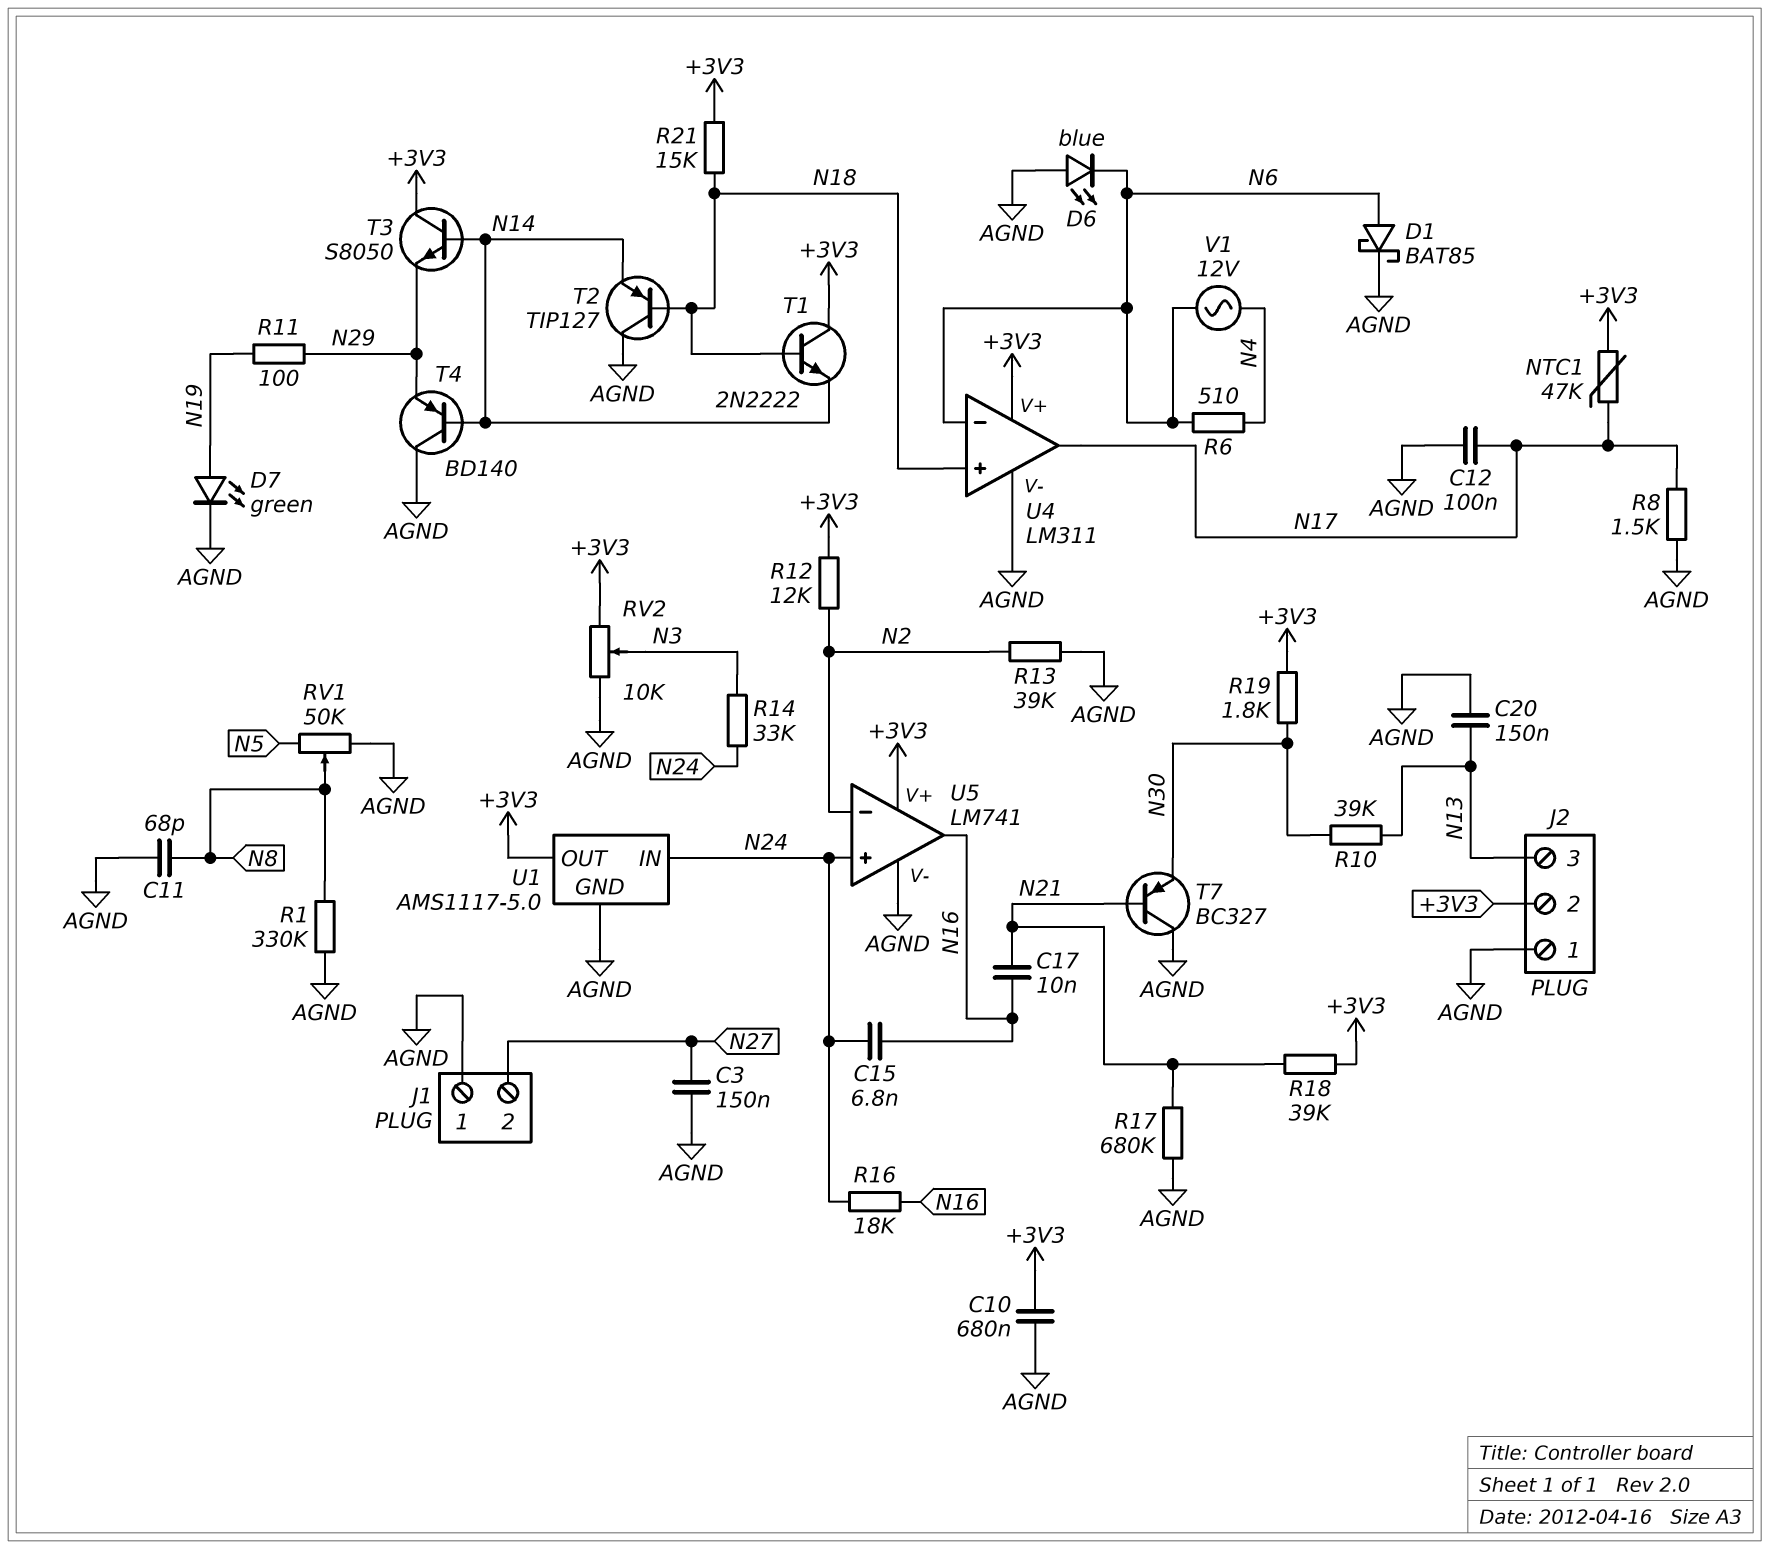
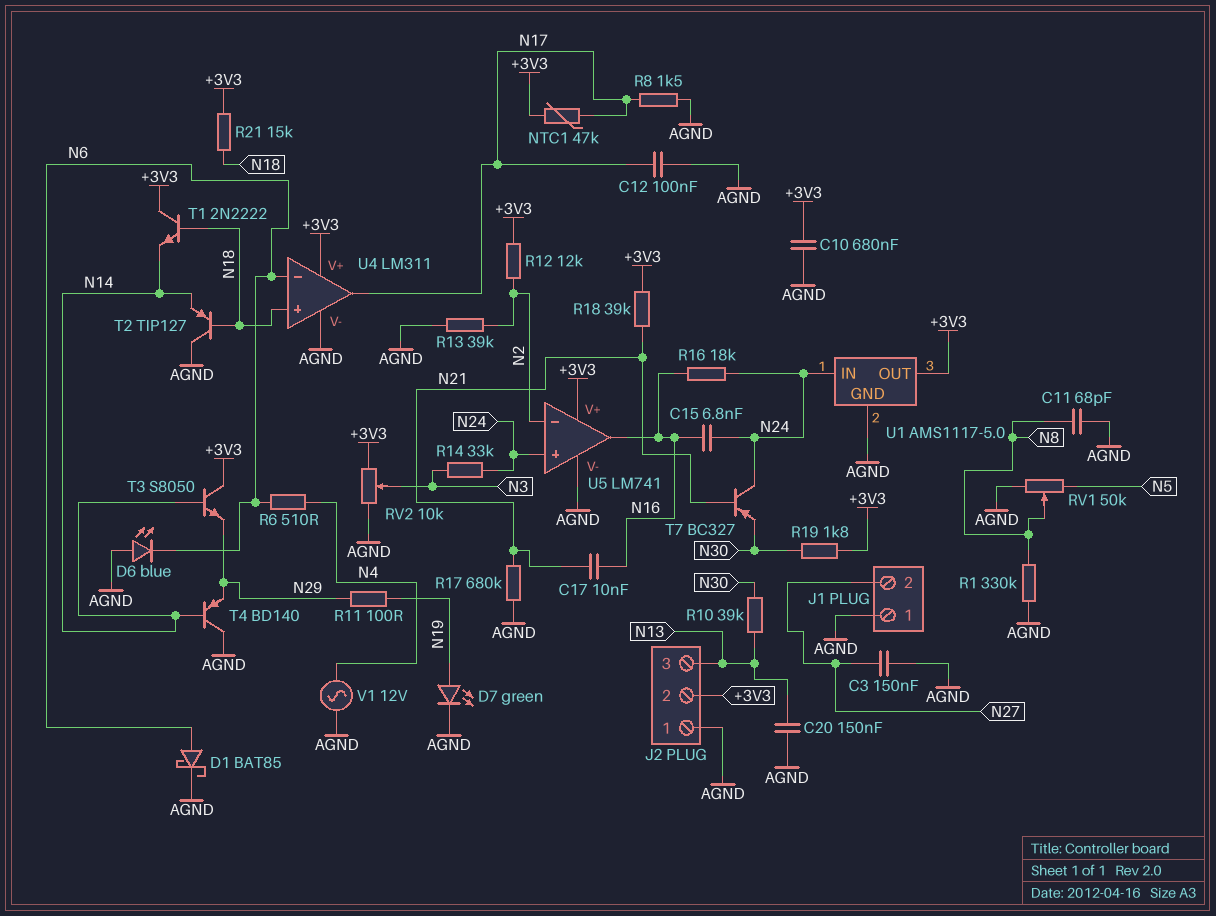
T7: PNP BC327 (B N21, C AGND, E N30) -> PNP BC327 (B N21, C N24, E N30)
V1: AC 12V (N4, N6) -> AC 12V (AGND, N4)

